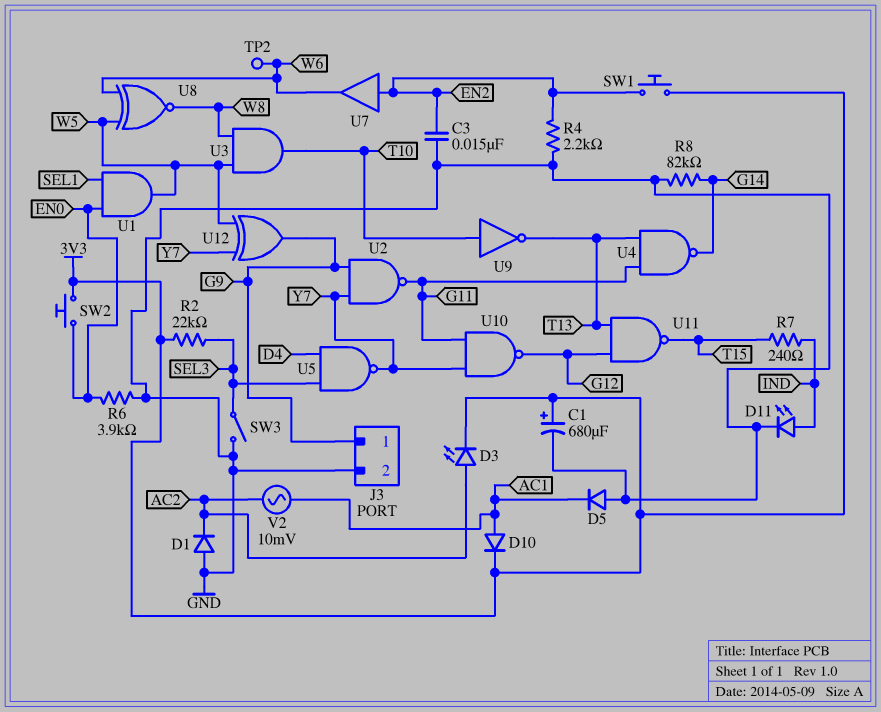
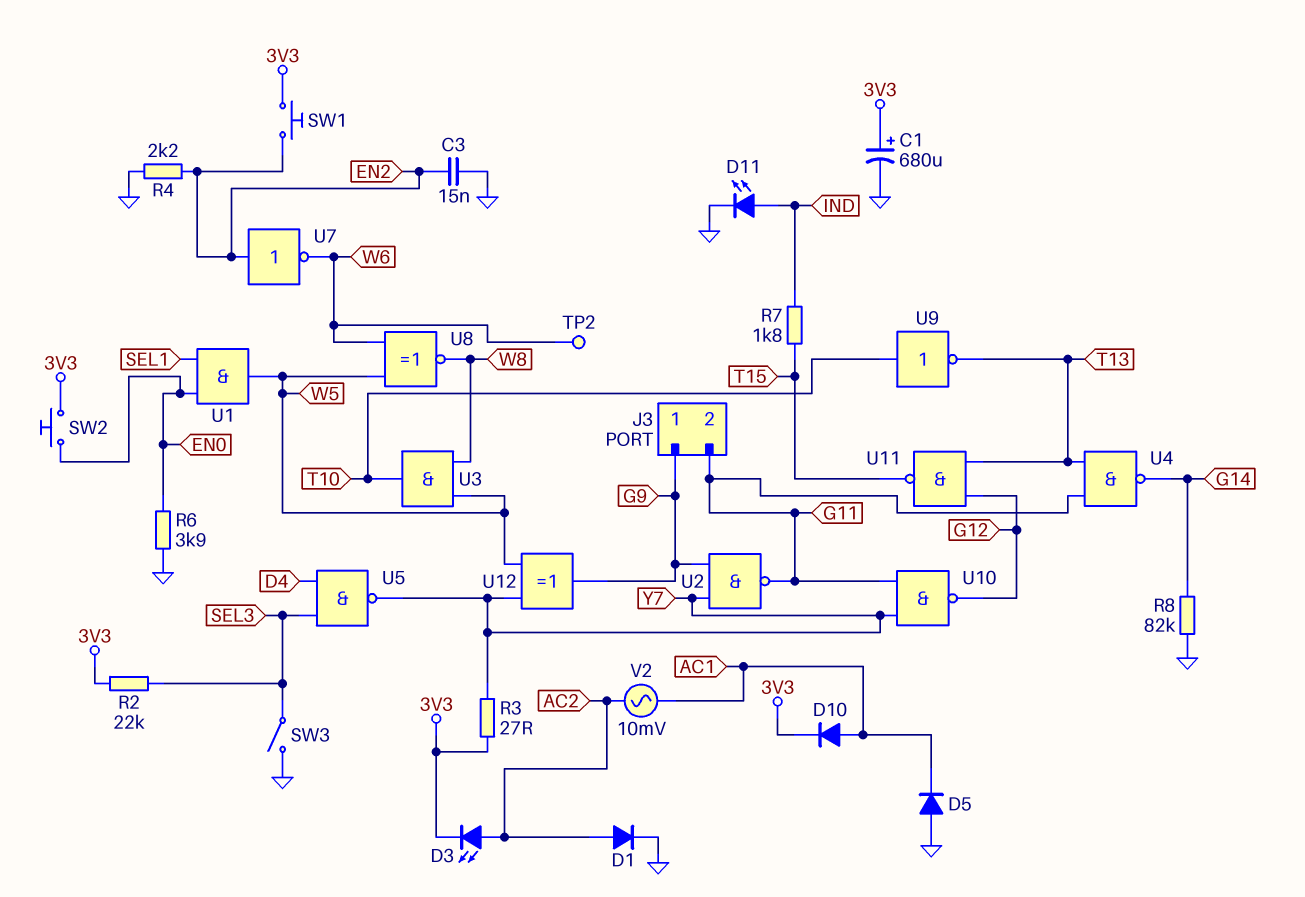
D1: diode (A GND, K AC2) -> diode (A AC2, K GND)
J3 pin 2: GND -> G11
R3: none -> 27 (3V3, Y7)
R7: 240 (IND, T15) -> 1.8k (IND, T15)
U7: buffer (in EN2, out W6) -> NOT (in EN2, out W6)

